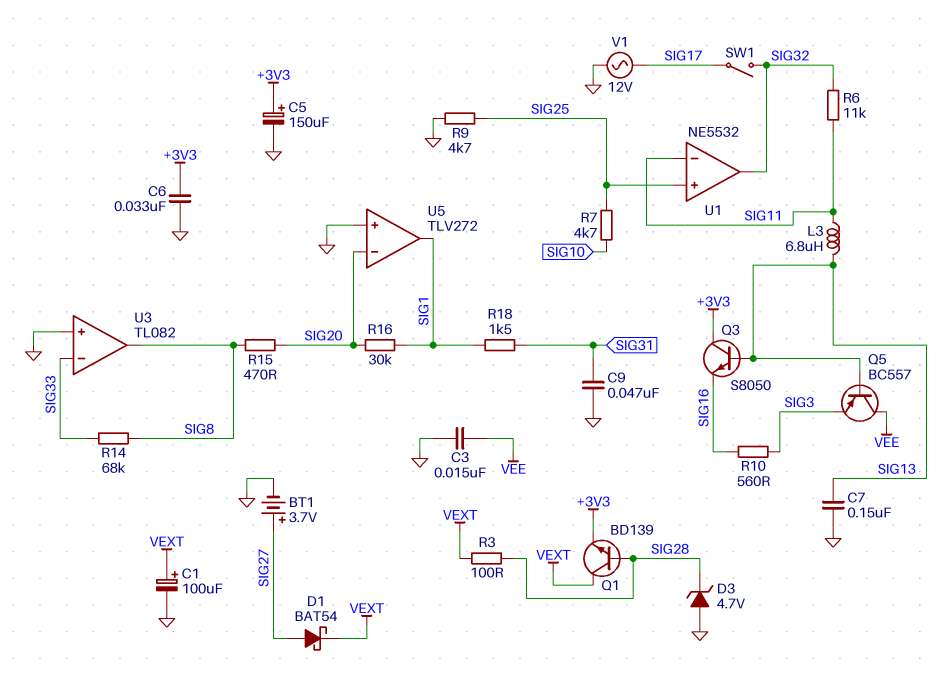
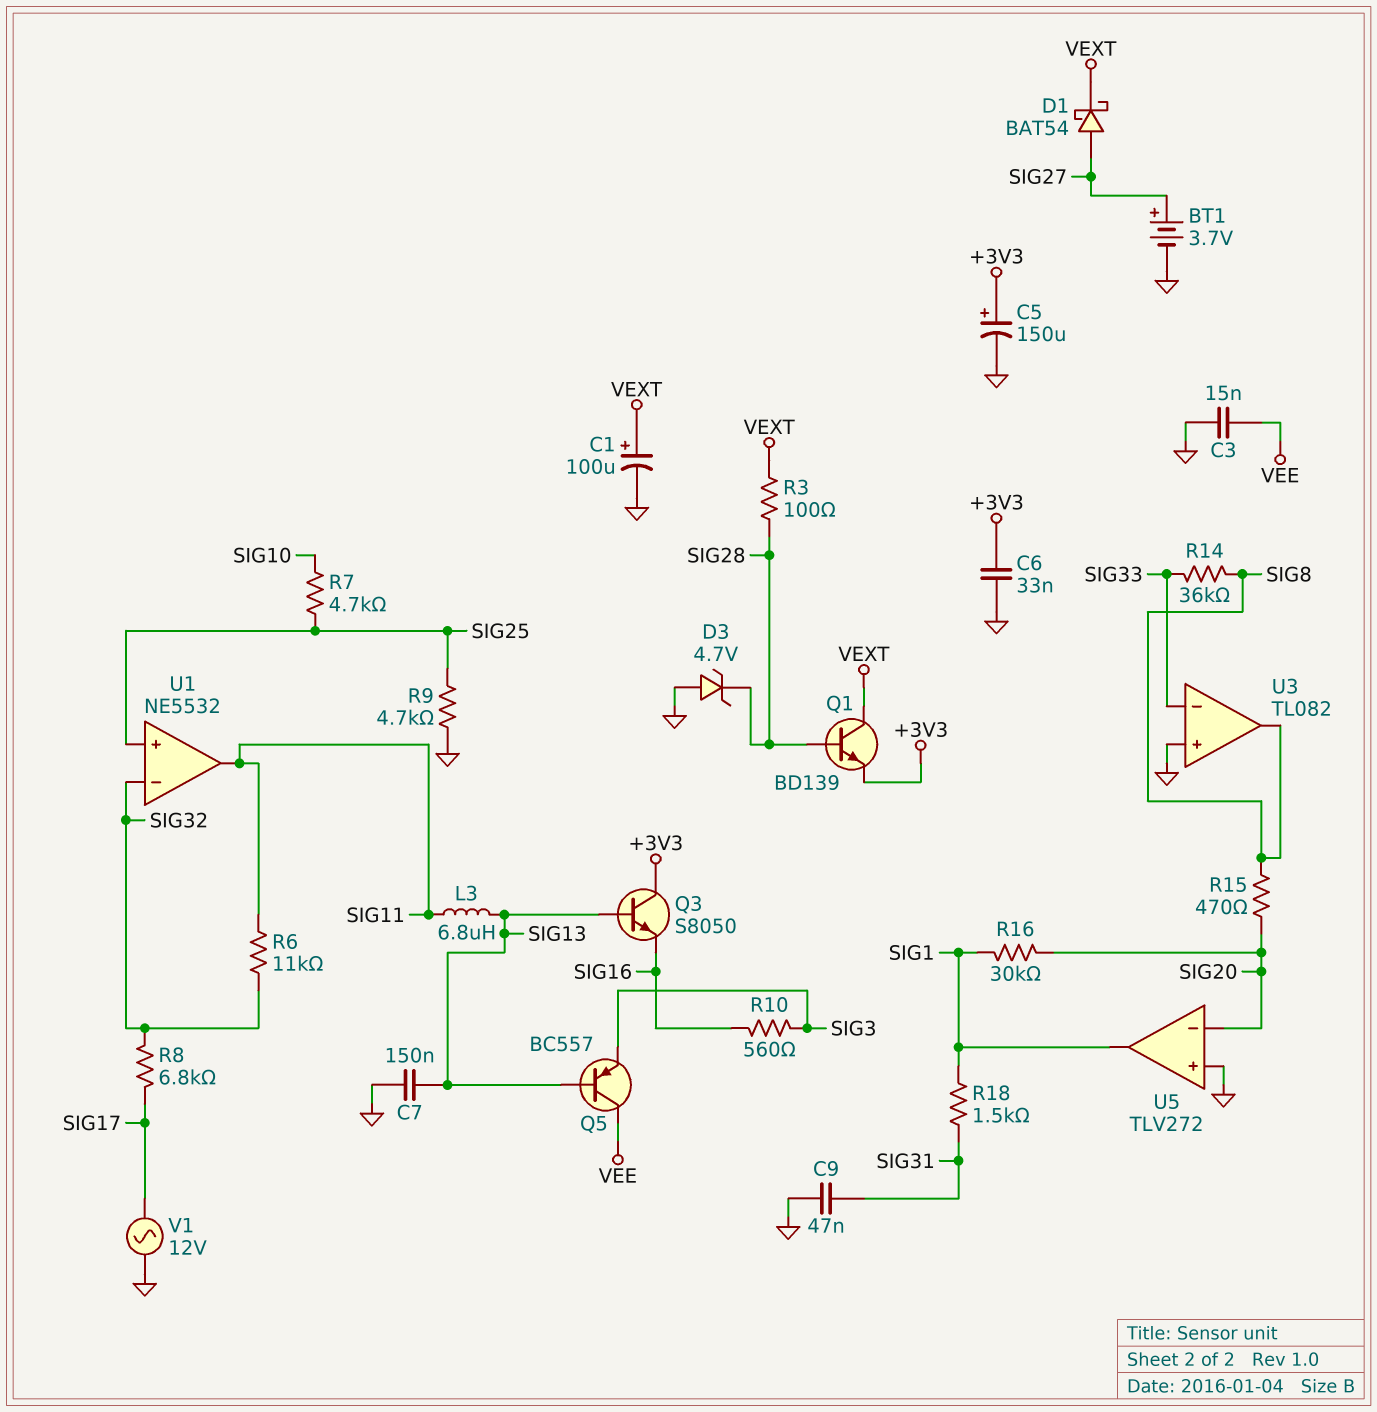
R8: none -> 6.8k (SIG17, SIG32)
R14: 68k (SIG8, SIG33) -> 36k (SIG8, SIG33)
SW1: switch (SIG17, SIG32) -> none
U1 pin in-: SIG11 -> SIG32
U1 pin out: SIG32 -> SIG11

